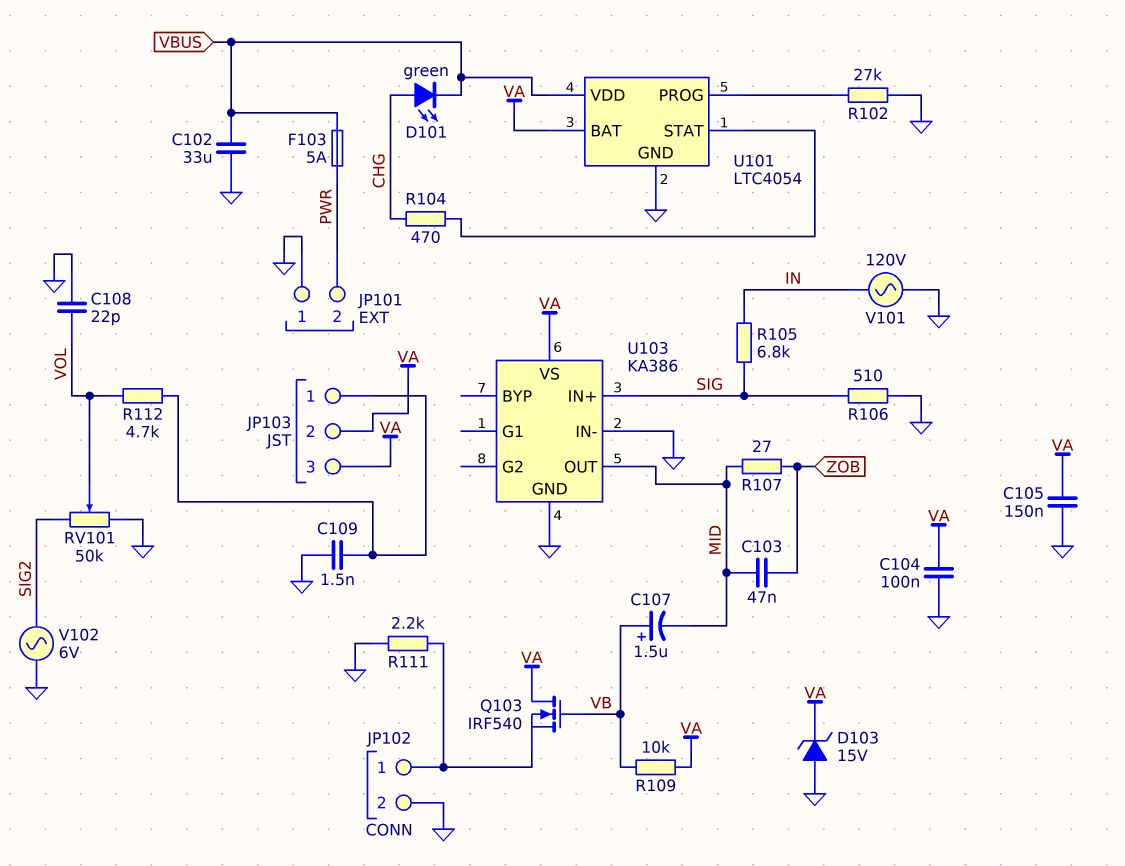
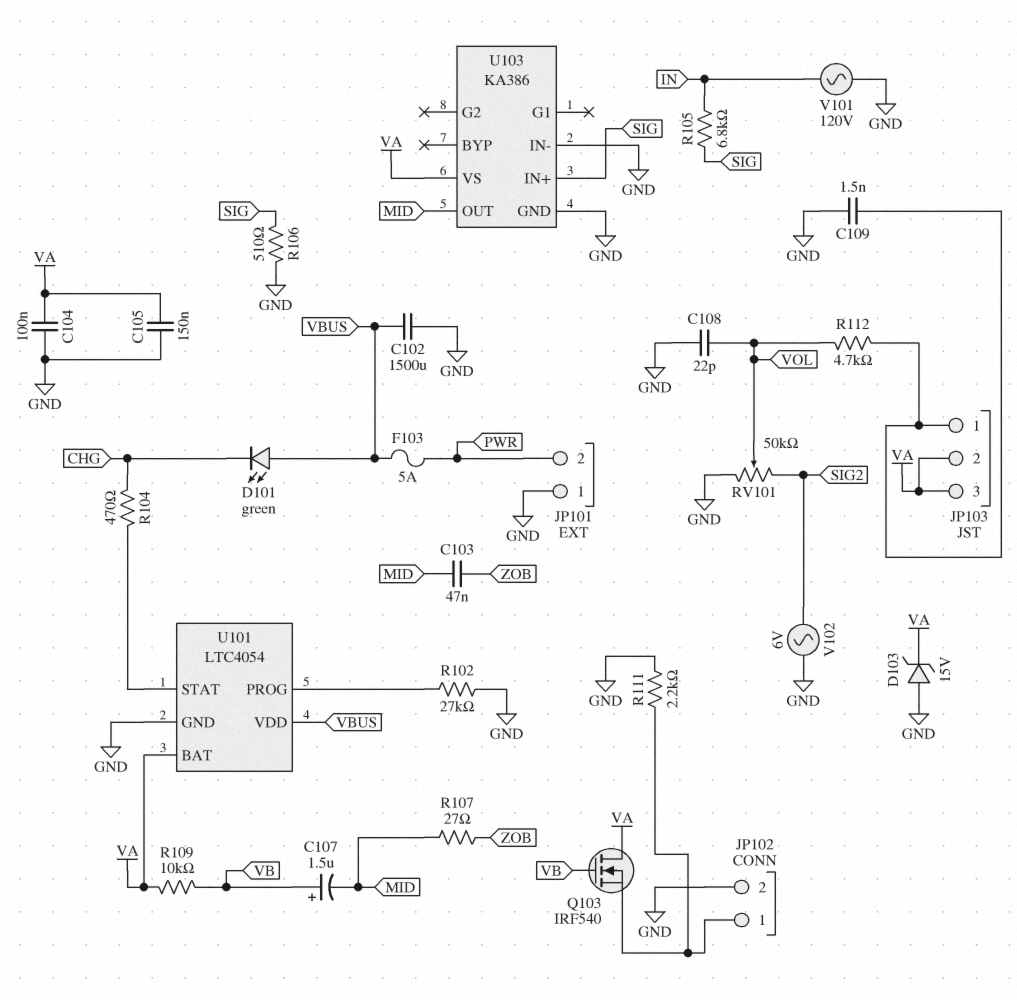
C102: 33uF (GND, VBUS) -> 1500uF (GND, VBUS)
D101: LED green (A CHG, K VBUS) -> LED green (A VBUS, K CHG)

